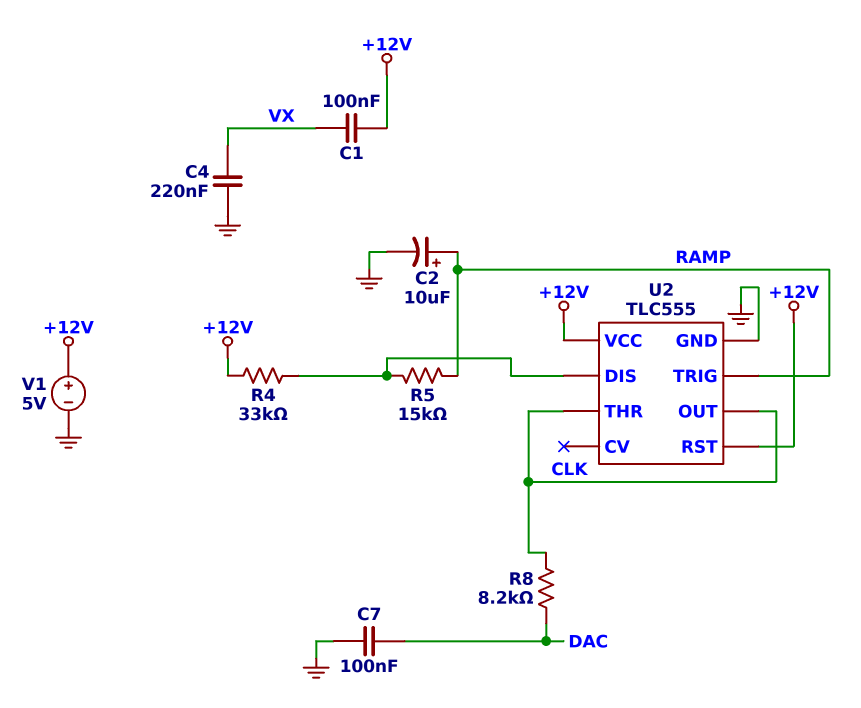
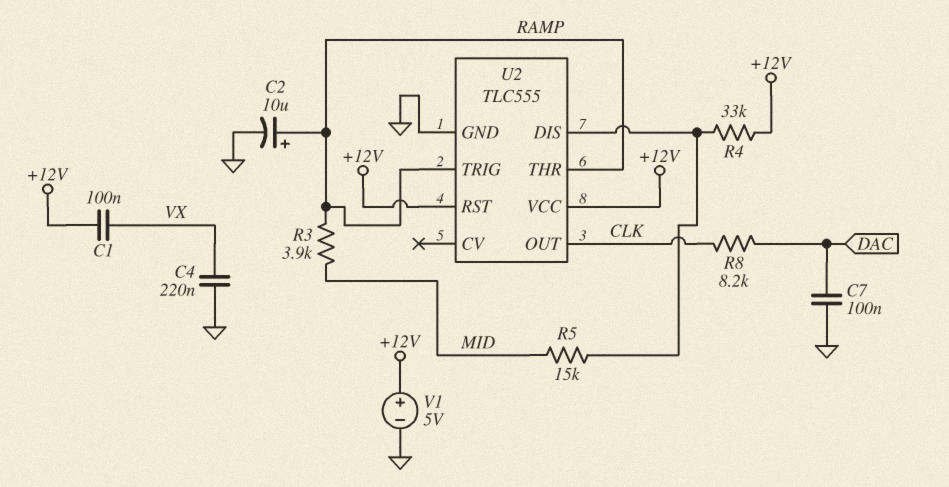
R3: none -> 3.9k (MID, RAMP)
R5: 15k (RAMP, U2/DIS) -> 15k (MID, U2/DIS)
U2 pin THR: CLK -> RAMP

